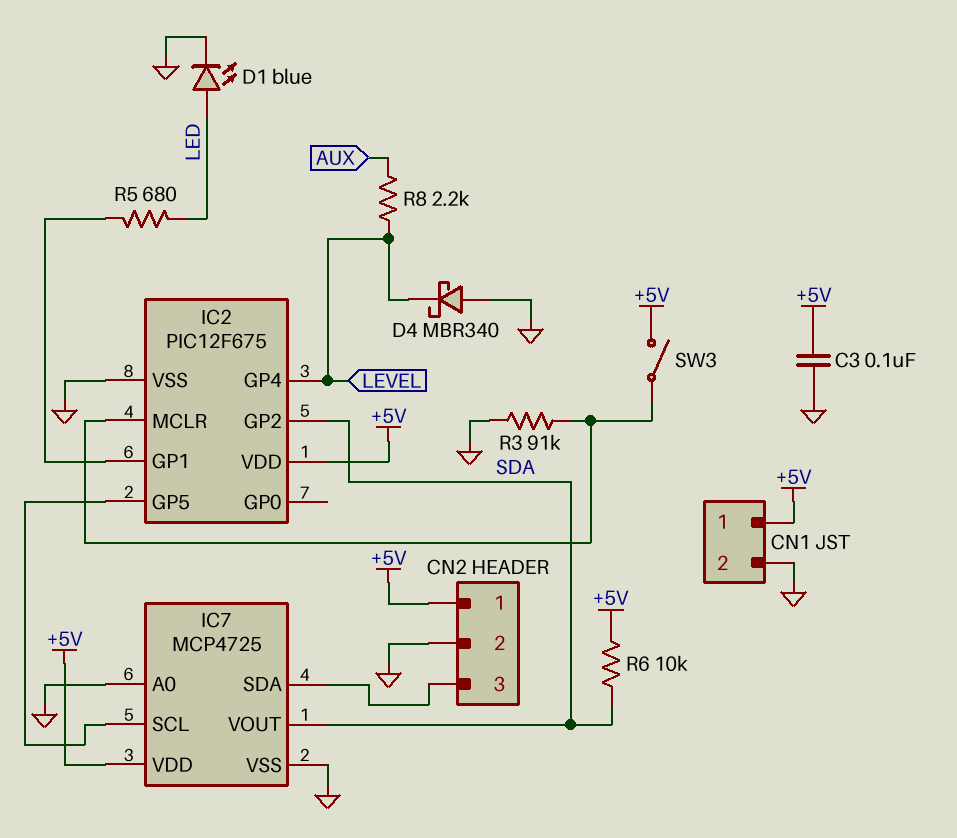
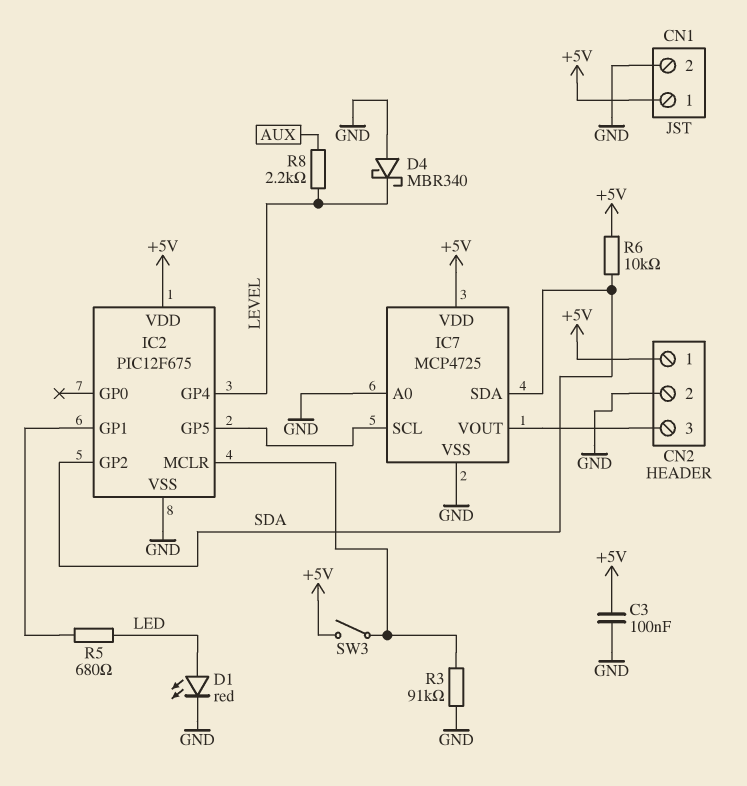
D1: LED blue (A LED, K GND) -> LED red (A LED, K GND)
IC7 pin SDA: CN2/3 -> SDA
IC7 pin VOUT: SDA -> CN2/3

